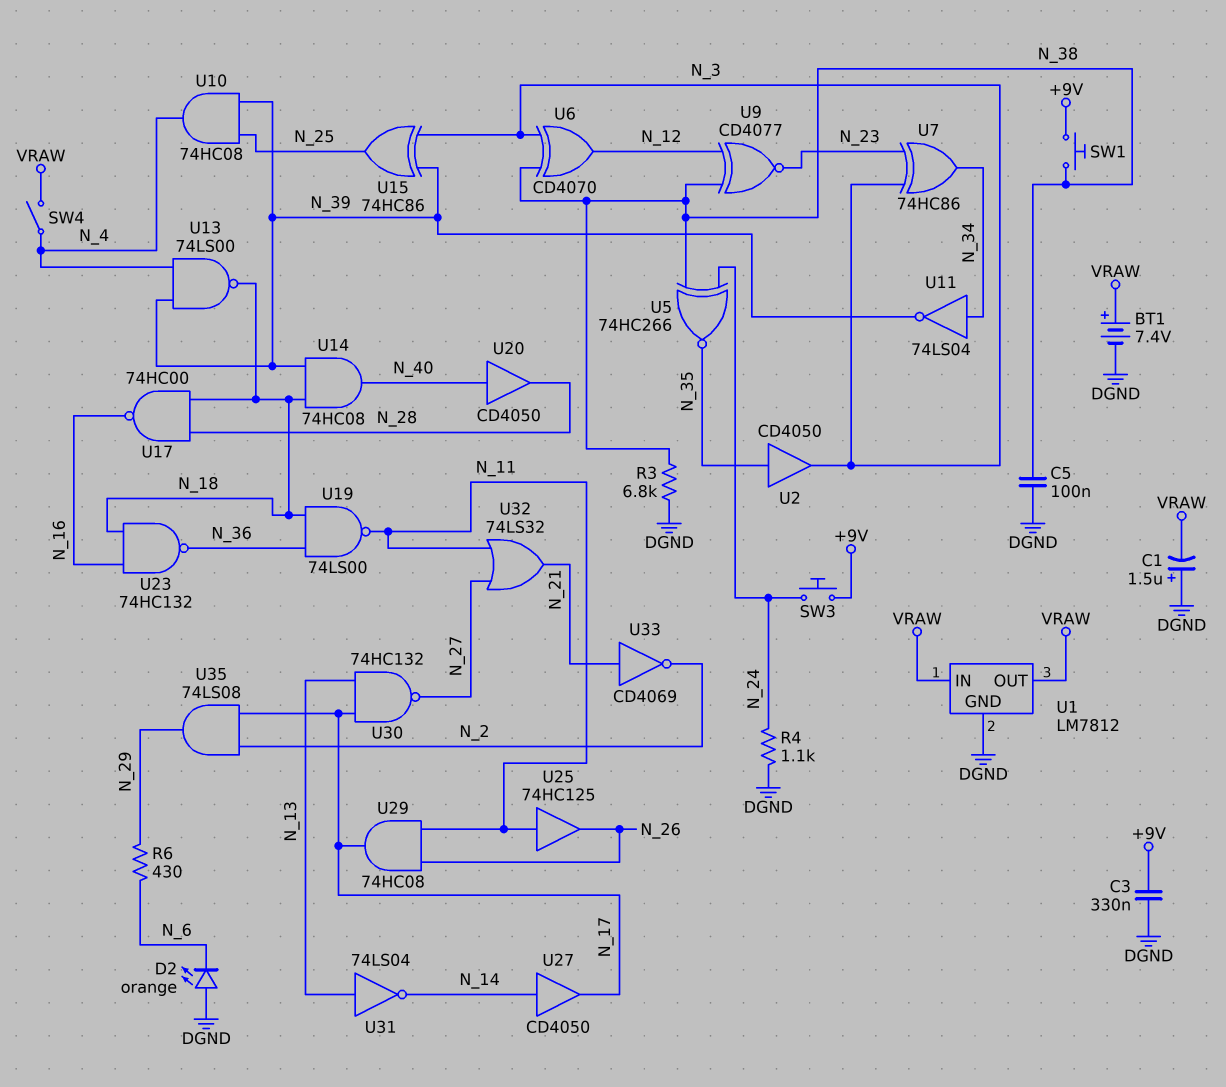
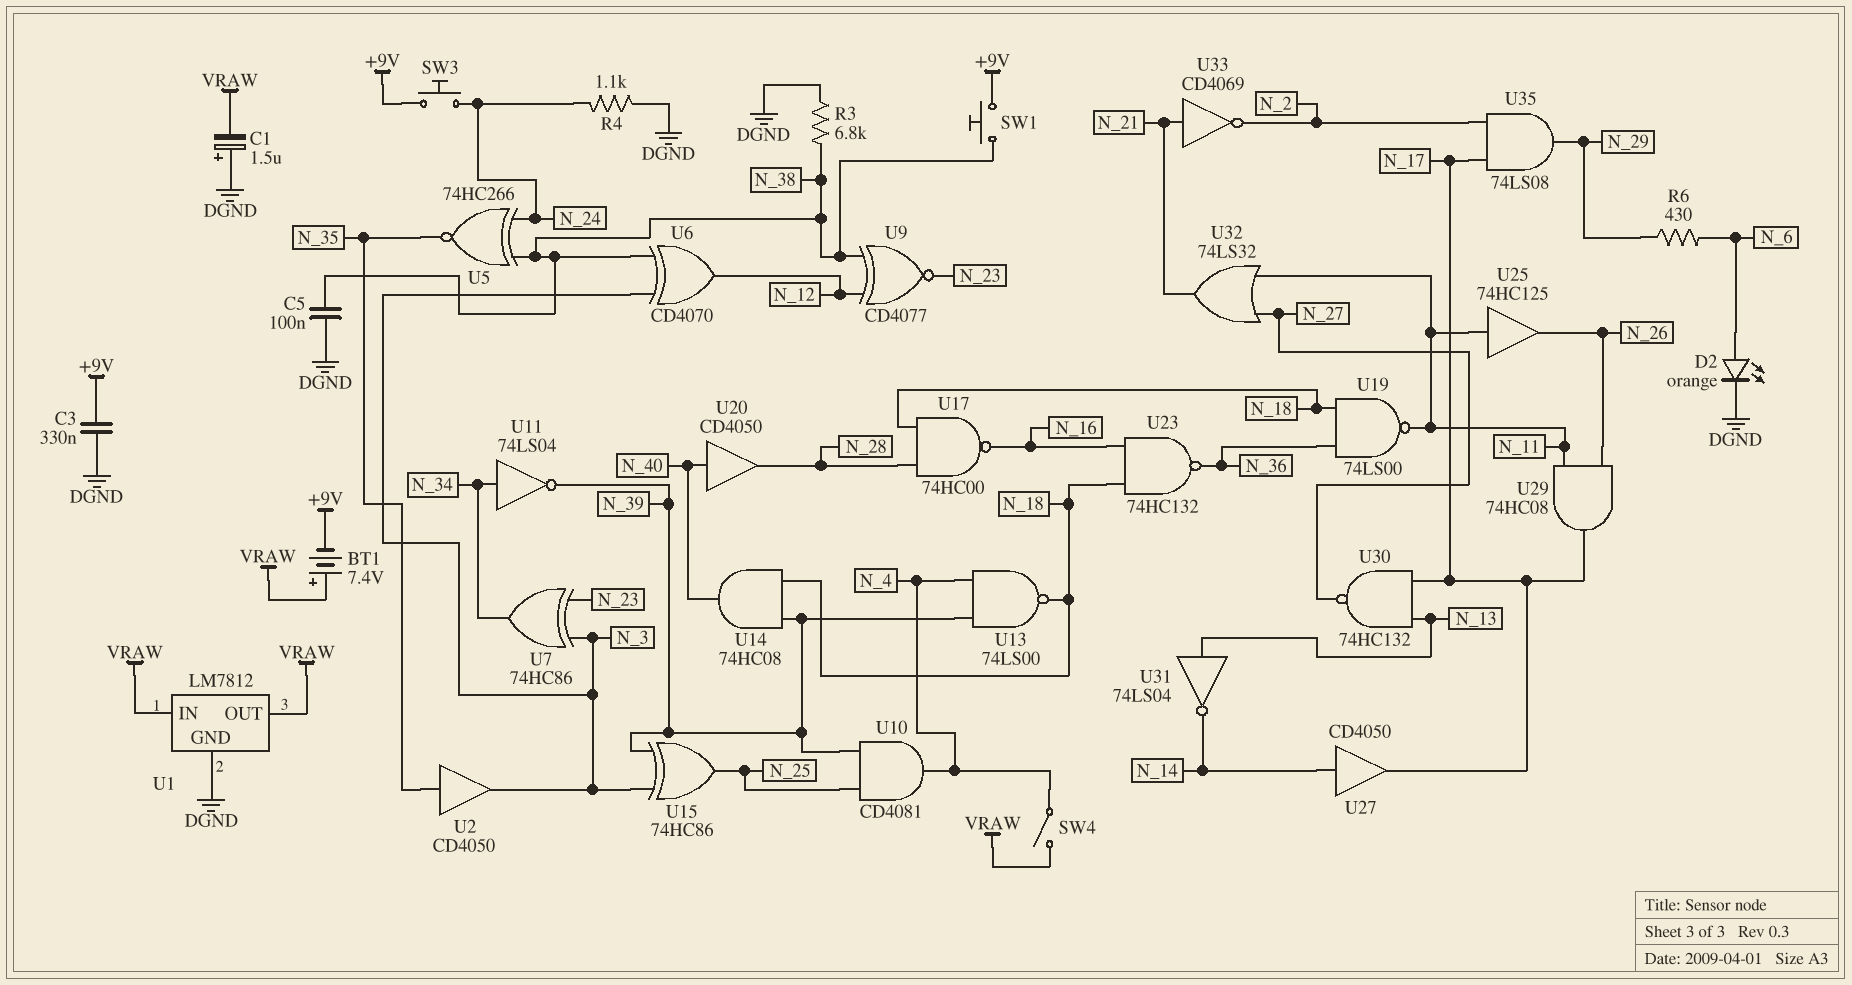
BT1: 7.4V (plus VRAW, minus DGND) -> 7.4V (plus VRAW, minus +9V)
D2: LED orange (A DGND, K N_6) -> LED orange (A N_6, K DGND)
U10: AND 74HC08 (in N_25, in N_39, out N_4) -> AND CD4081 (in N_25, in N_39, out N_4)

